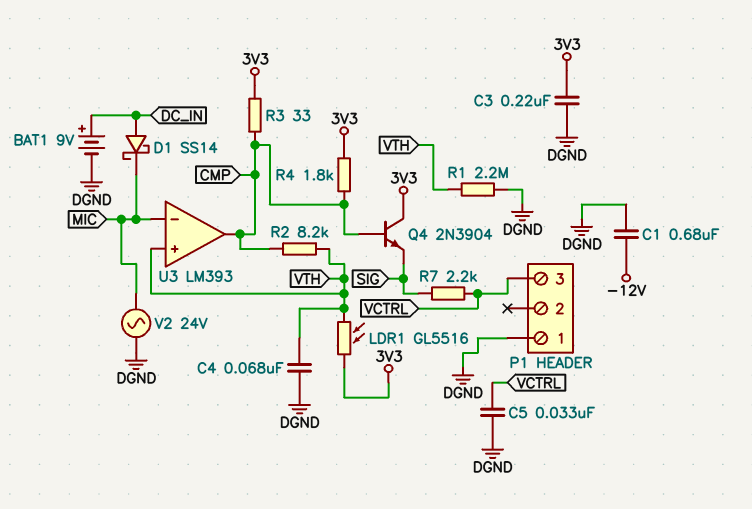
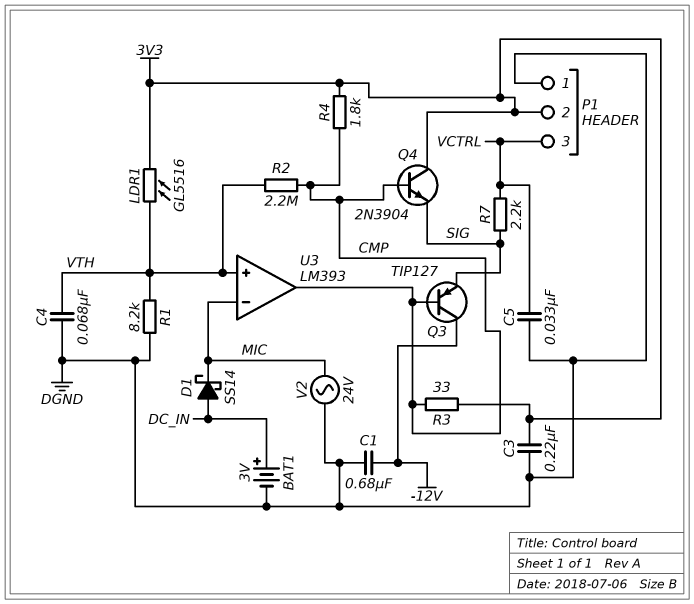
BAT1: 9V (plus DC_IN, minus DGND) -> 3V (plus DC_IN, minus DGND)
P1 pin 2: none -> 3V3
Q3: none -> PNP TIP127 (B CMP, C -12V, E SIG)
R1: 2.2M (DGND, VTH) -> 8.2k (DGND, VTH)
R2: 8.2k (CMP, VTH) -> 2.2M (CMP, VTH)

